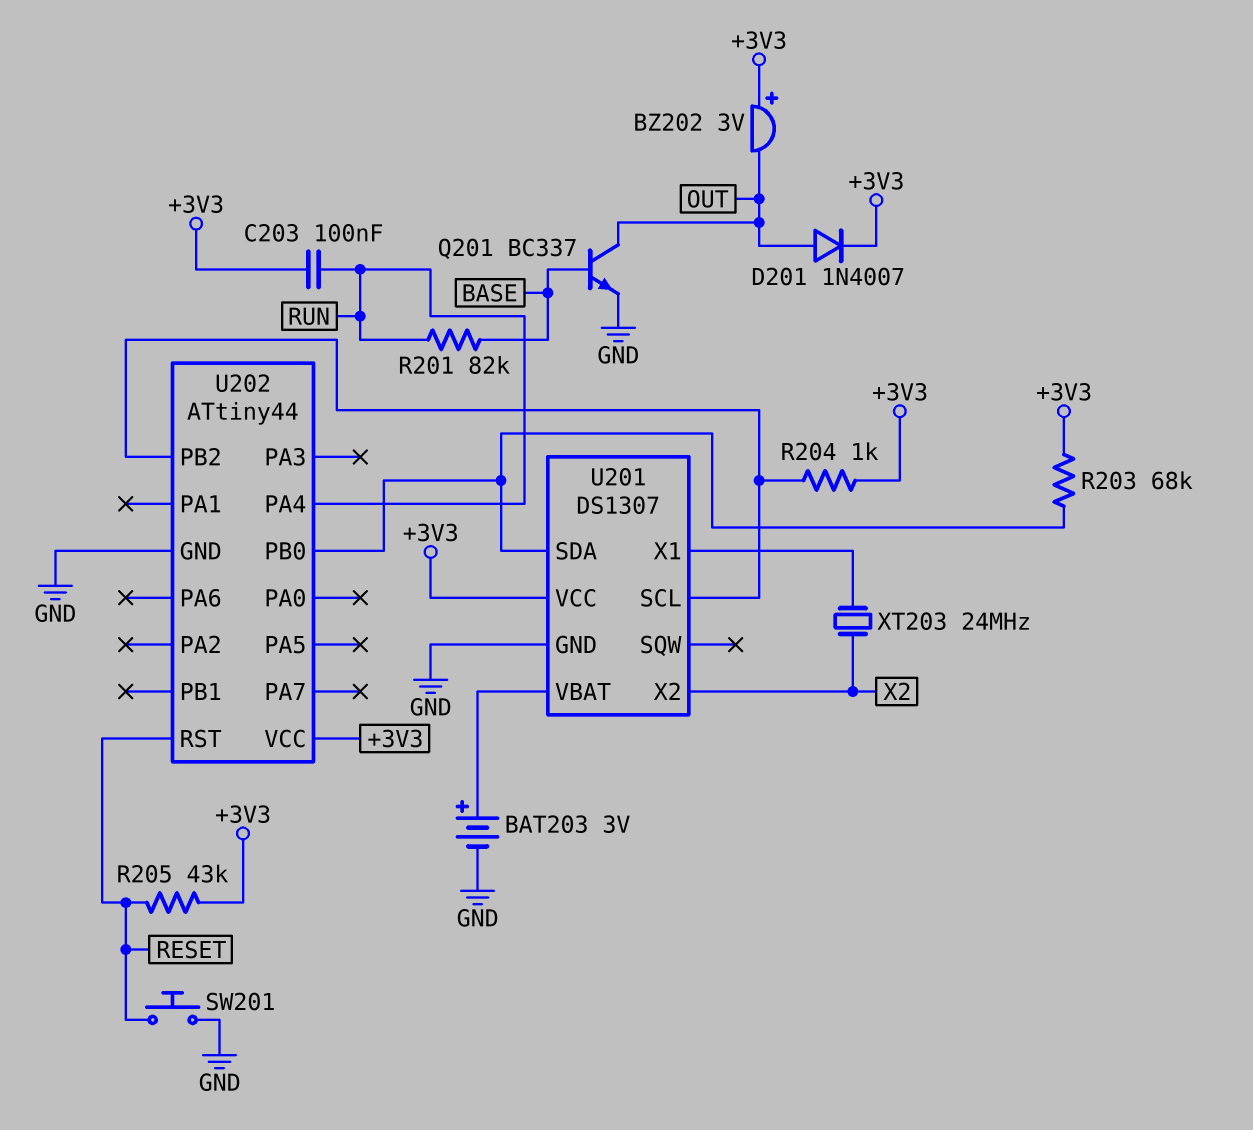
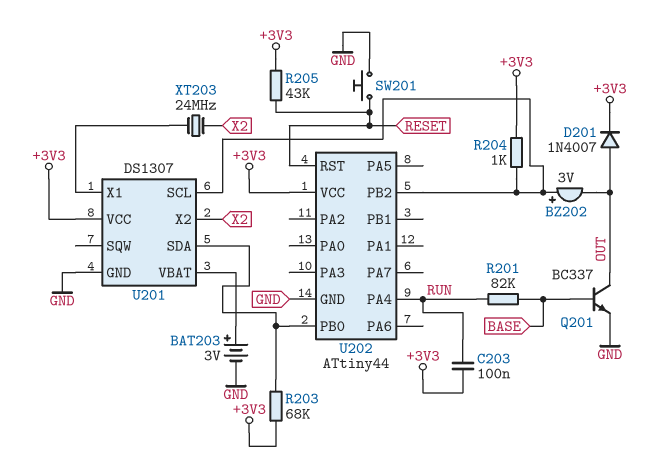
BZ202: buzzer 3V (plus +3V3, minus OUT) -> buzzer 3V (plus U201/SCL, minus OUT)

